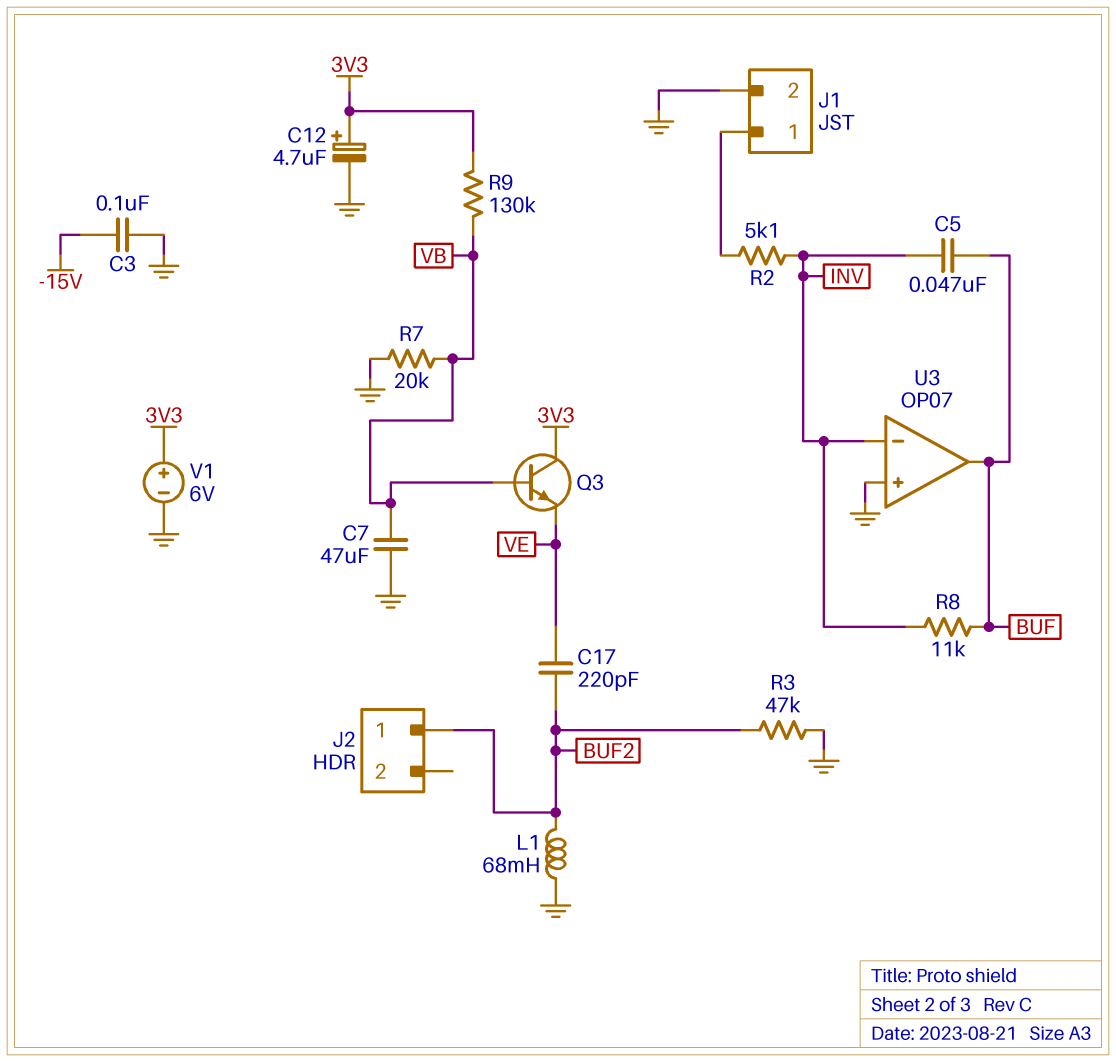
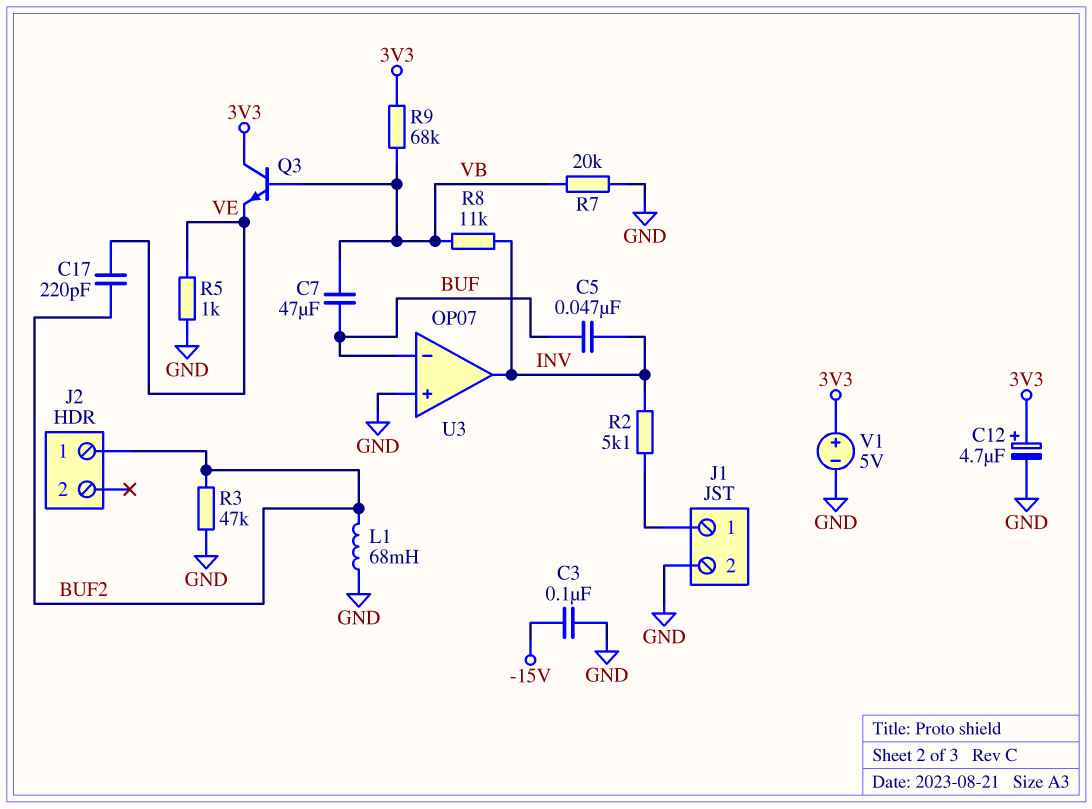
C7: 47uF (GND, VB) -> 47uF (BUF, VB)
R5: none -> 1k (GND, VE)
R8: 11k (BUF, INV) -> 11k (INV, VB)
R9: 130k (3V3, VB) -> 68k (3V3, VB)
U3 pin in-: INV -> BUF
U3 pin out: BUF -> INV
V1: 6V (plus 3V3, minus GND) -> 5V (plus 3V3, minus GND)

